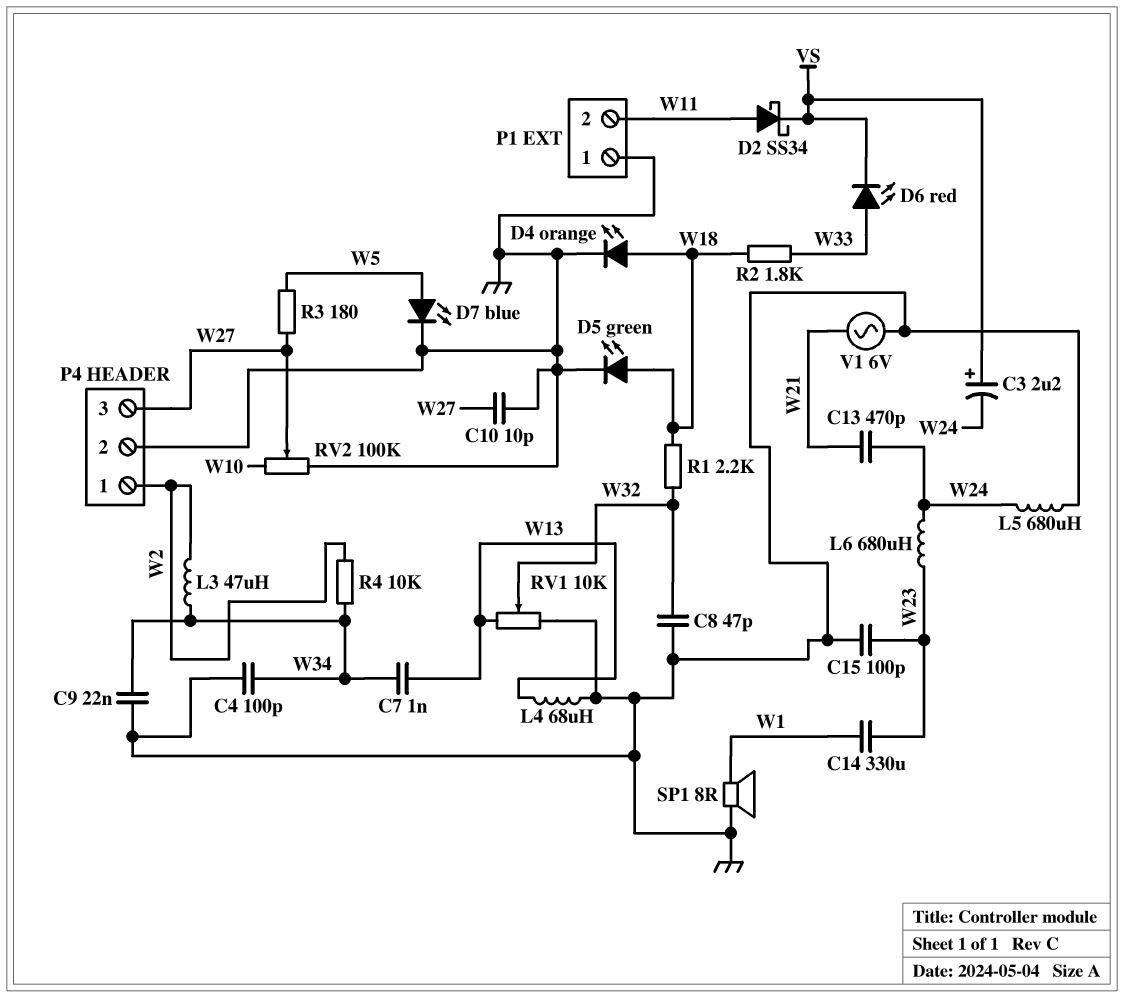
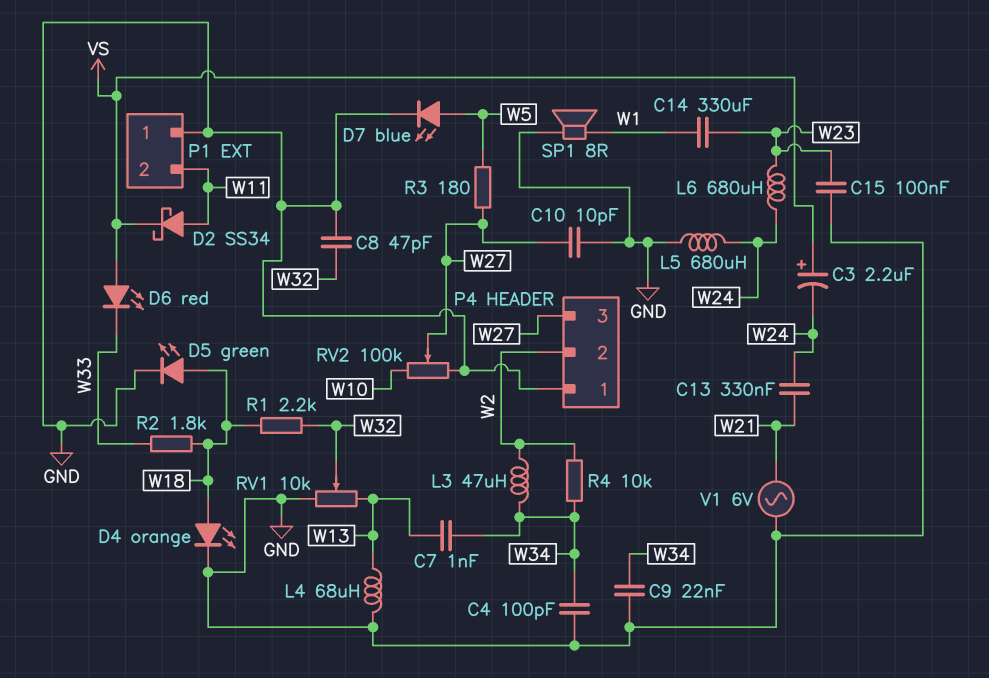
C13: 470pF (W21, W24) -> 330nF (W21, W24)
C15: 100pF (GND, W23) -> 100nF (GND, W23)
D6: LED red (A W33, K VS) -> LED red (A VS, K W33)
P4 pin 1: W2 -> GND
P4 pin 2: GND -> W2

